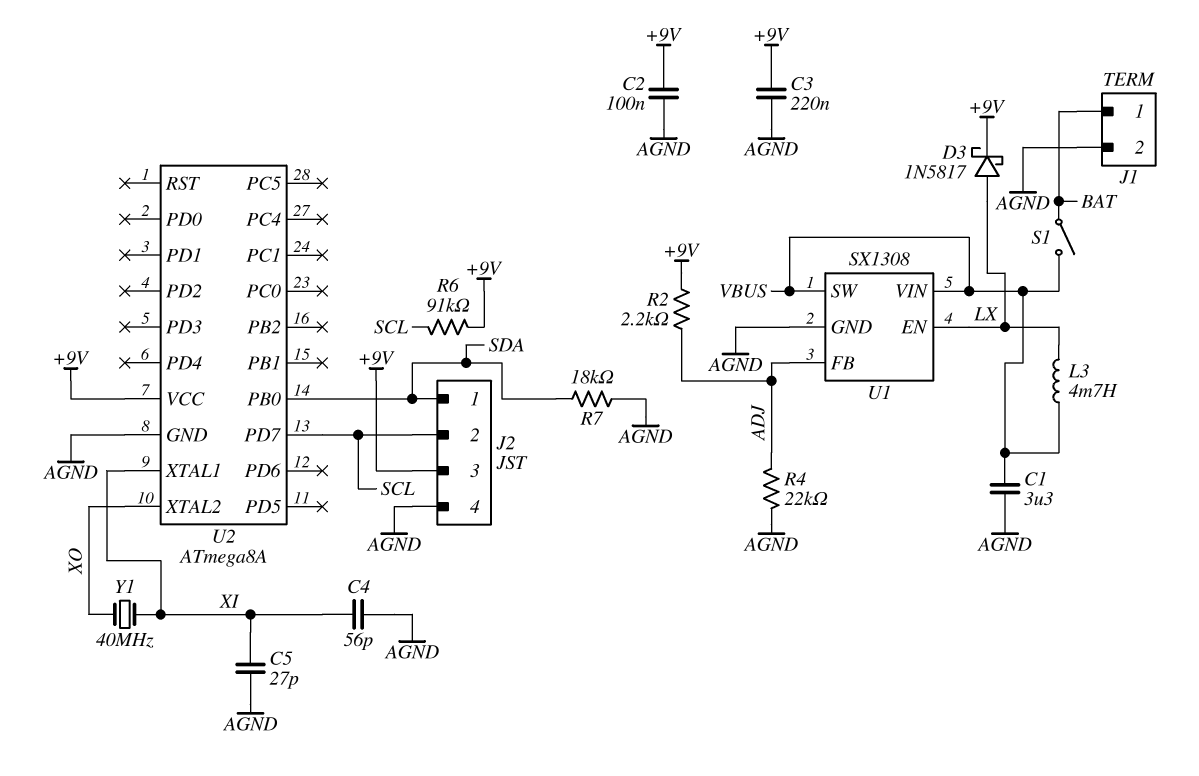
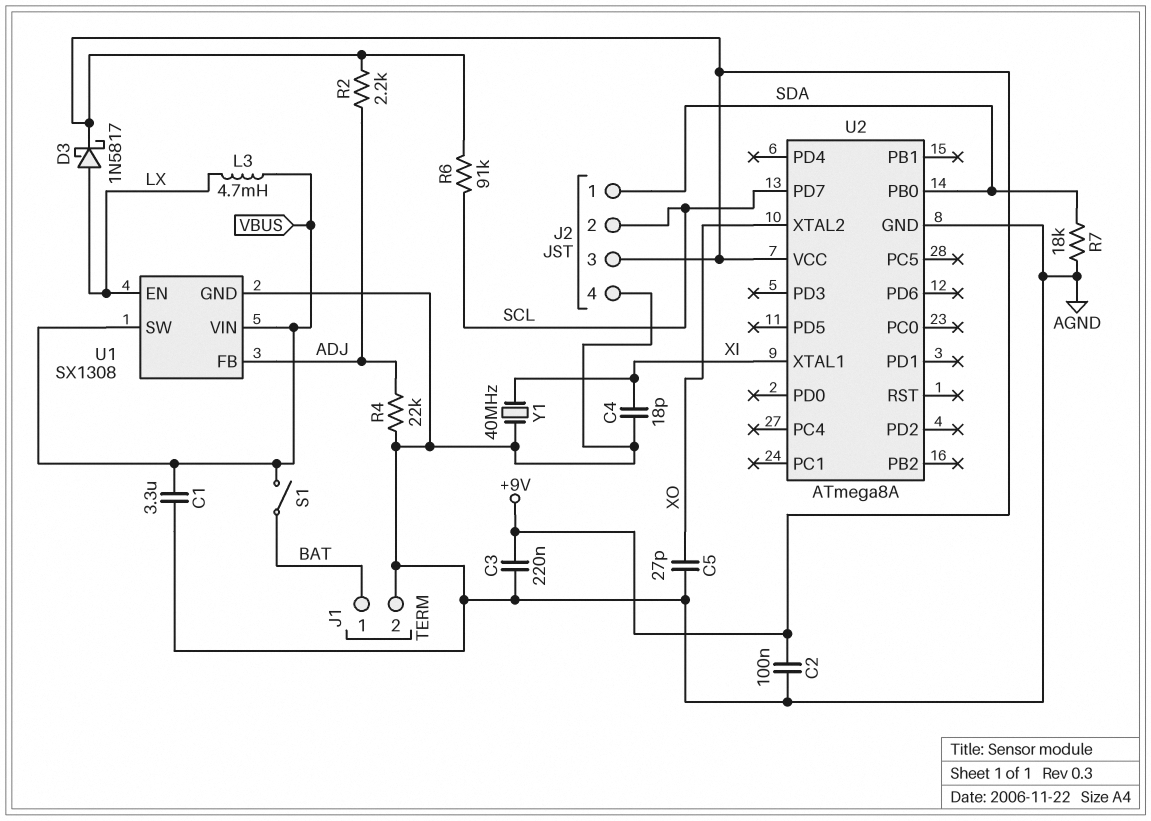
C4: 56pF (AGND, XI) -> 18pF (AGND, XI)
C5: 27pF (AGND, XI) -> 27pF (AGND, XO)
Y1: 40MHz (XI, XO) -> 40MHz (AGND, XI)

